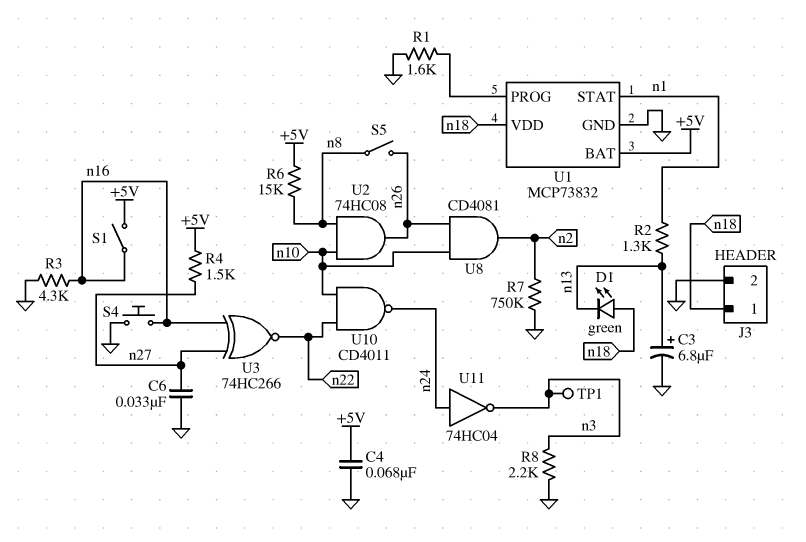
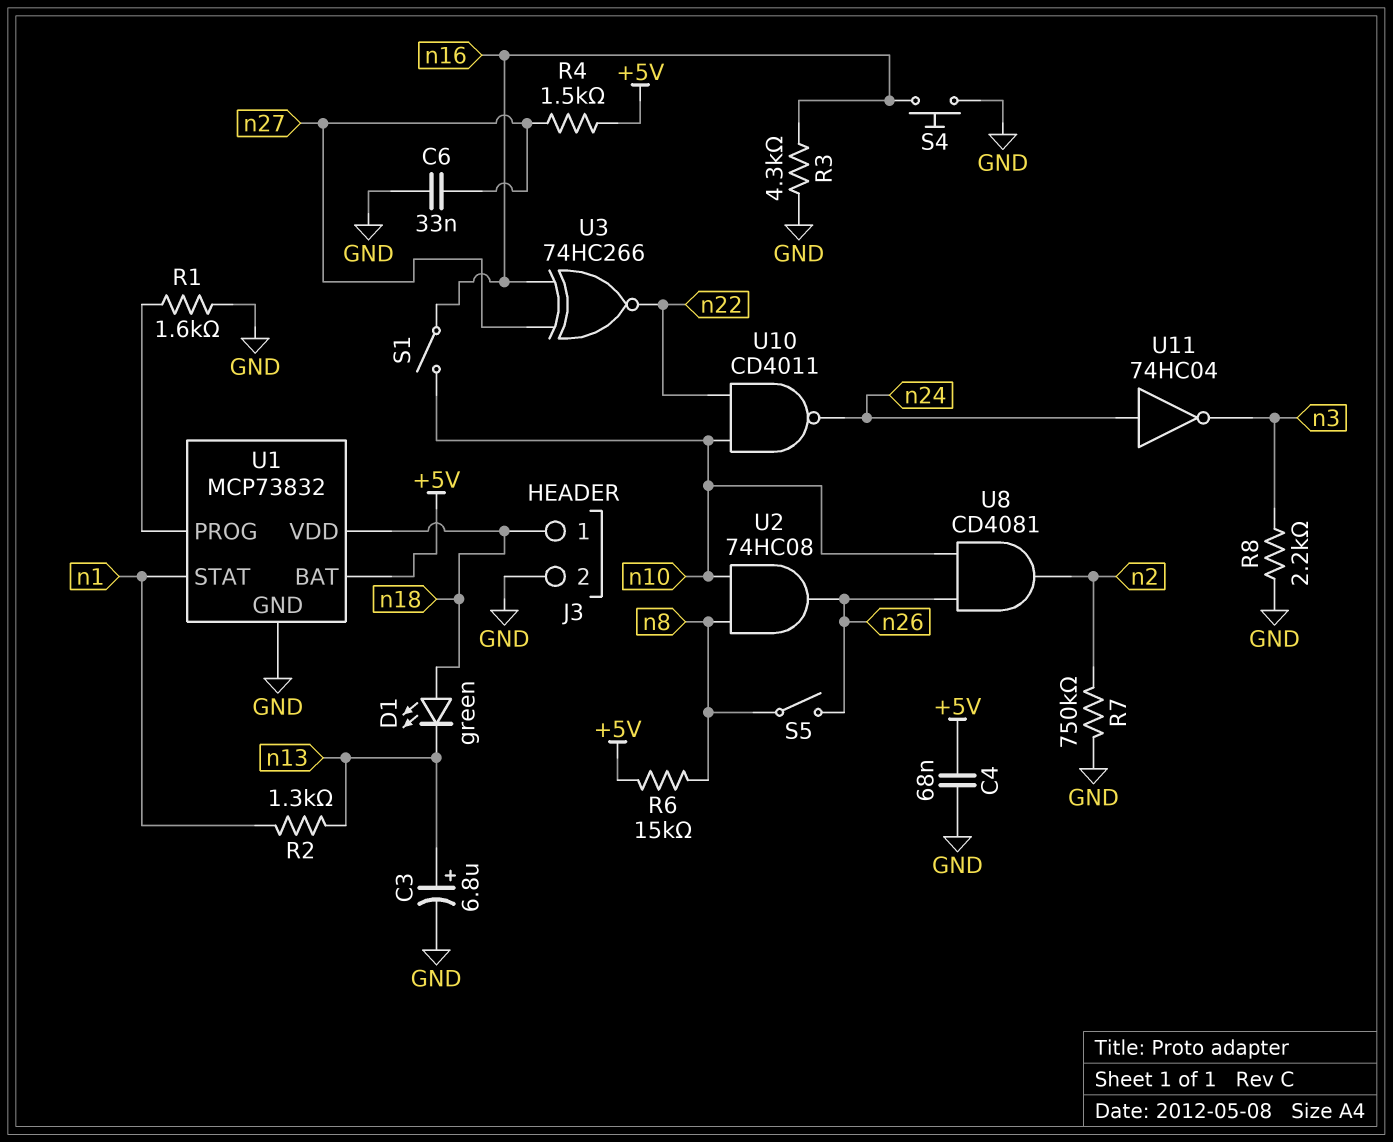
S1: switch (+5V, n16) -> switch (n10, n16)
TP1: test point (n3) -> none

